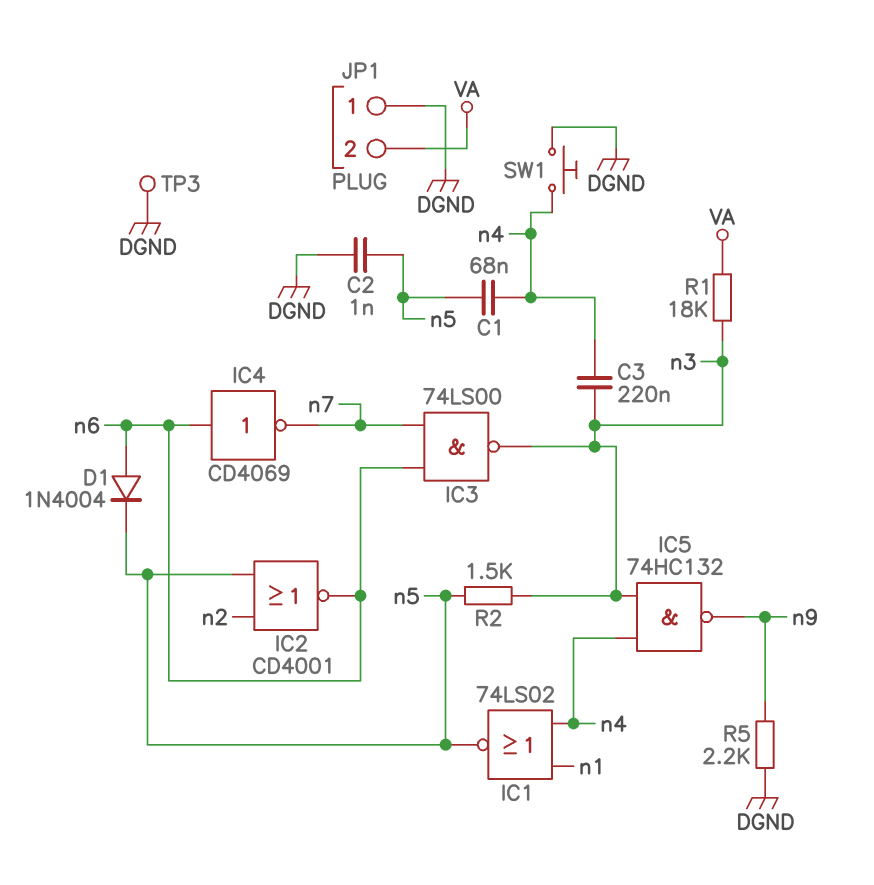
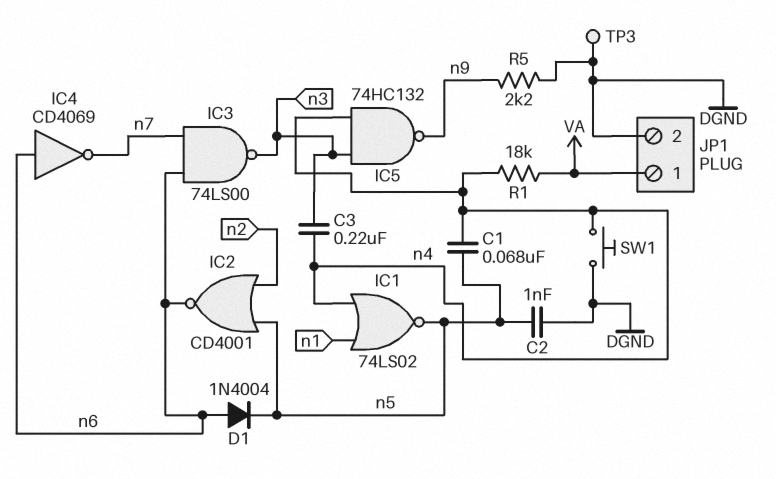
JP1 pin 1: DGND -> VA
JP1 pin 2: VA -> DGND
R1: 18k (VA, n3) -> 18k (VA, n4)
R2: 1.5k (n3, n5) -> none

